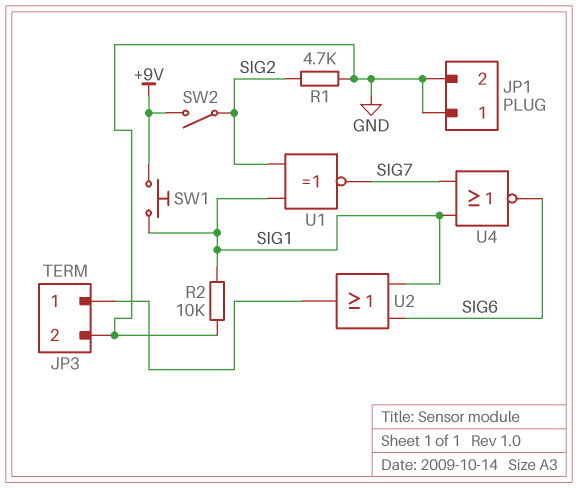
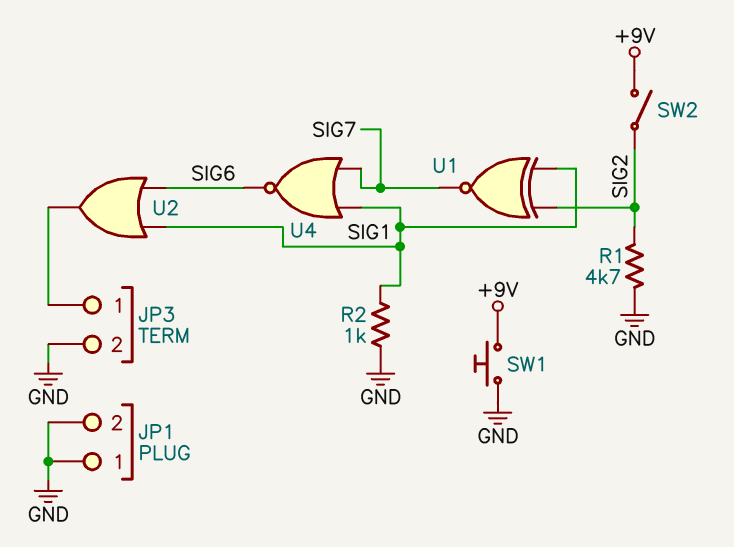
R2: 10k (GND, SIG1) -> 1k (GND, SIG1)
SW1: button (+9V, SIG1) -> button (+9V, GND)

